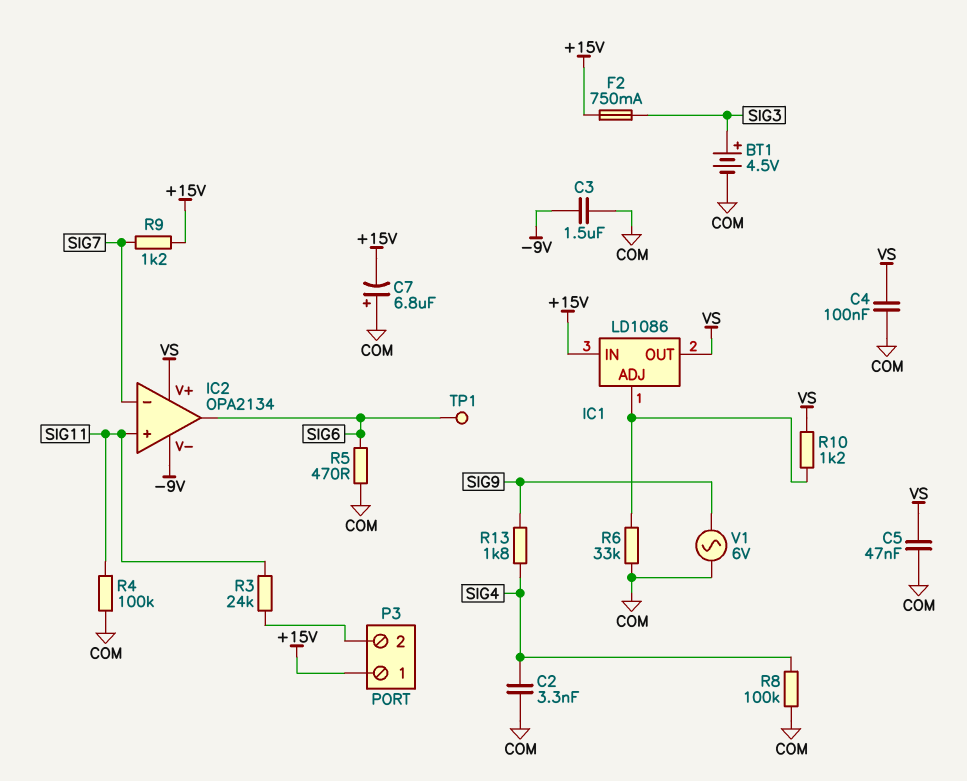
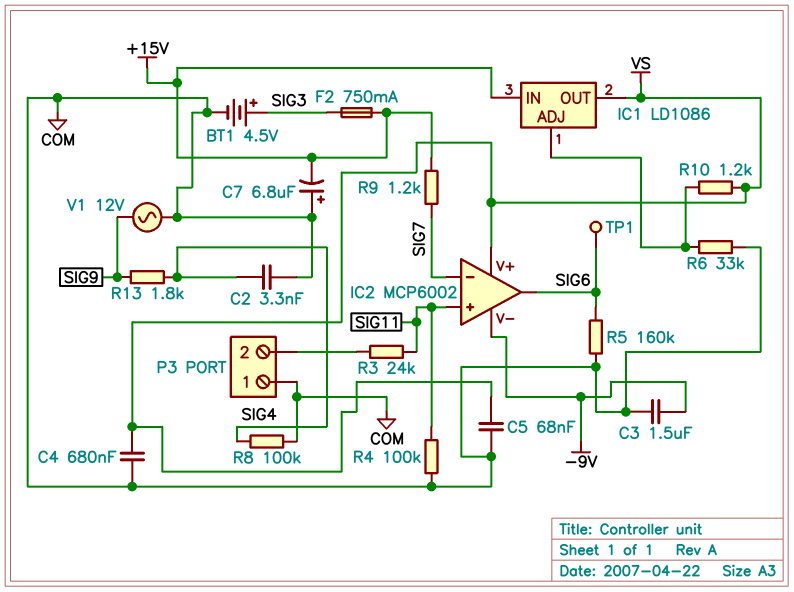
C4: 100nF (COM, VS) -> 680nF (COM, VS)
C5: 47nF (COM, VS) -> 68nF (COM, VS)
IC2: OPA2134 -> MCP6002
P3 pin 1: +15V -> COM
R5: 470 (COM, SIG6) -> 160k (COM, SIG6)
V1: AC 6V (COM, SIG9) -> AC 12V (COM, SIG9)

